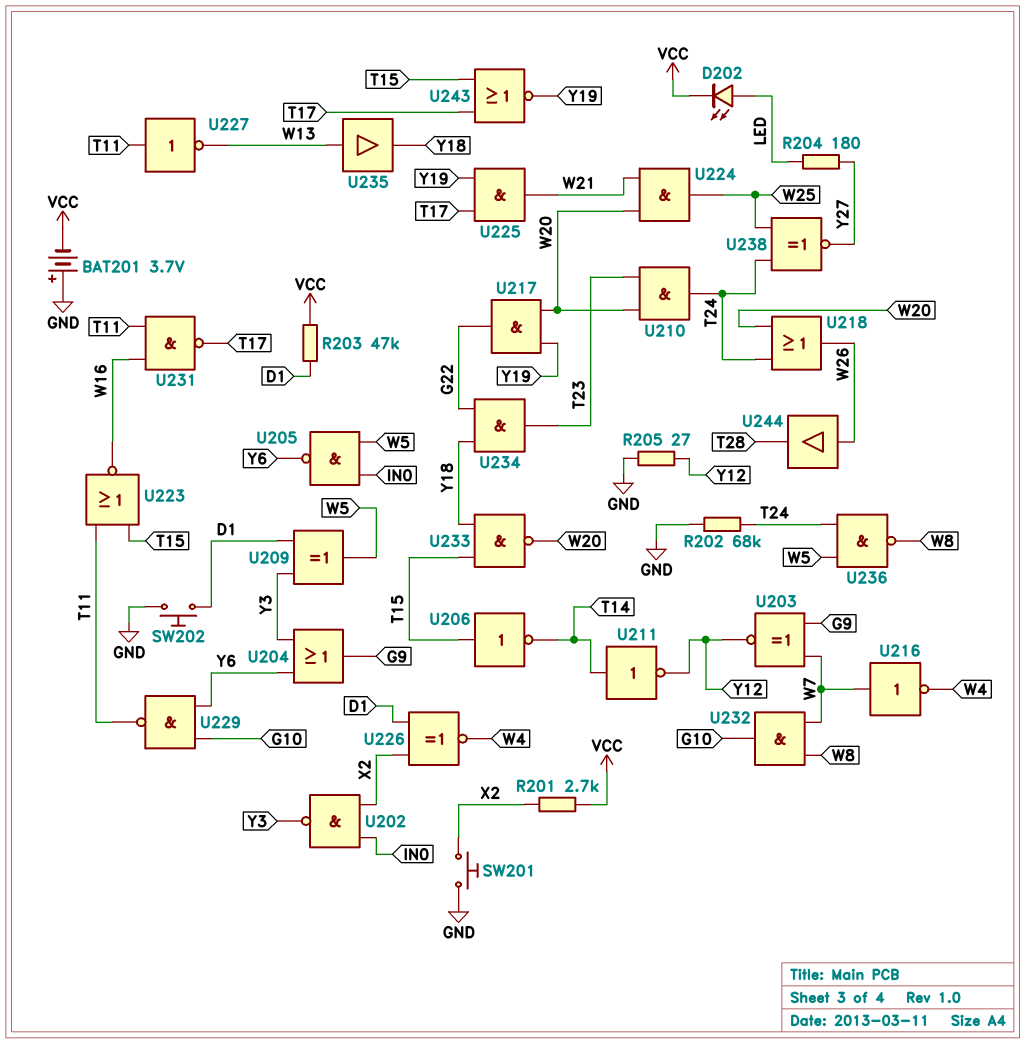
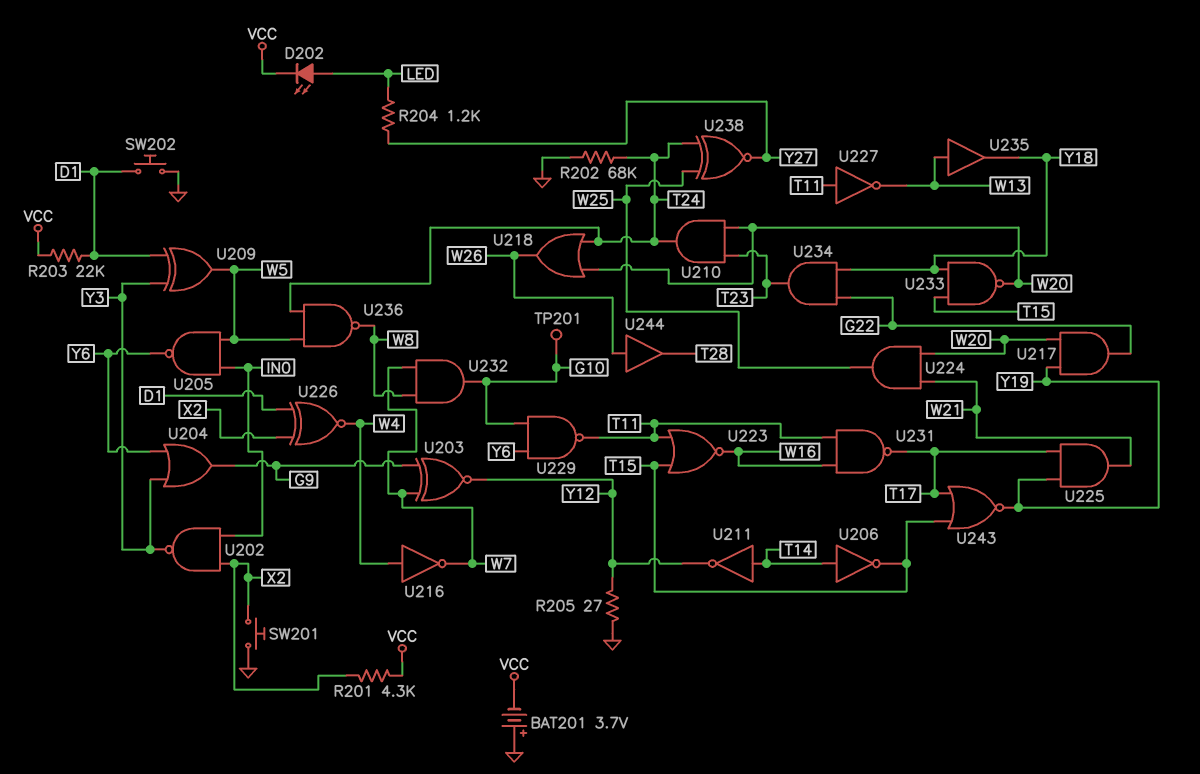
R201: 2.7k (VCC, X2) -> 4.3k (VCC, X2)
R203: 47k (D1, VCC) -> 22k (D1, VCC)
R204: 180 (LED, Y27) -> 1.2k (LED, Y27)
TP201: none -> test point (G10)
U206: NOT (in T15, out T14) -> NOT (in T14, out T15)
U216: NOT (in W7, out W4) -> NOT (in W4, out W7)

